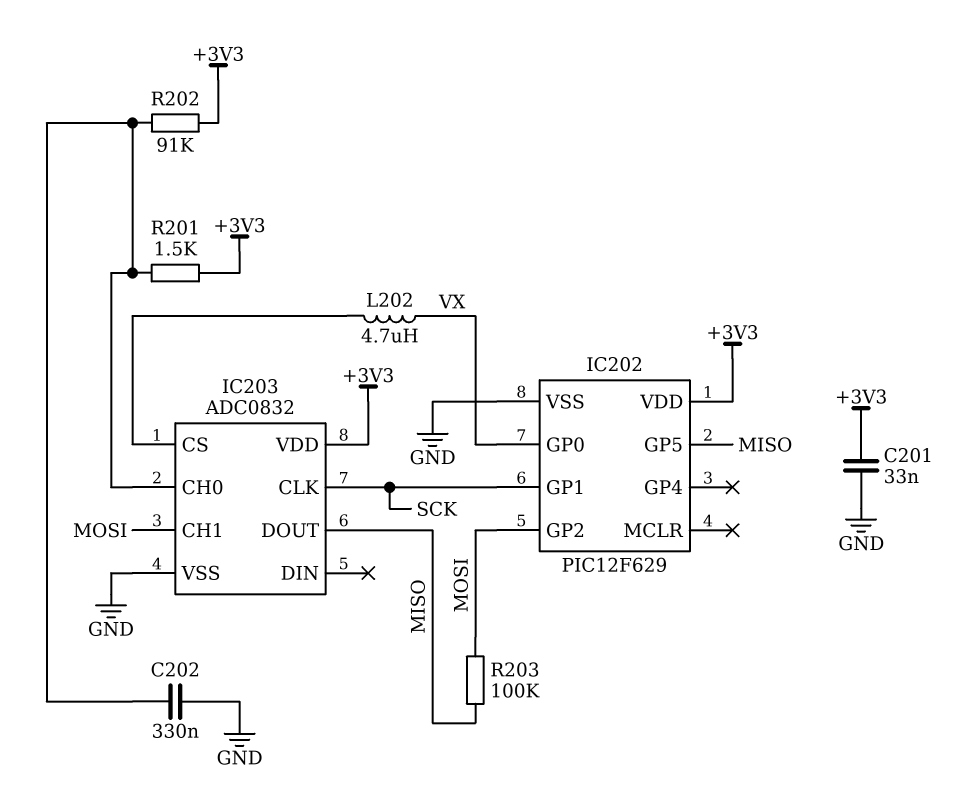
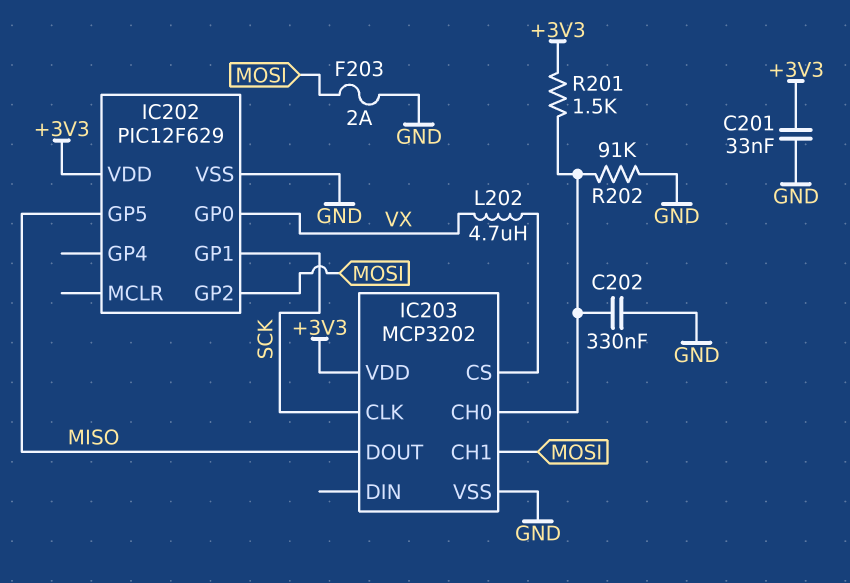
F203: none -> 2A (GND, MOSI)
IC203: ADC0832 -> MCP3202
R202: 91k (+3V3, IC203/CH0) -> 91k (GND, IC203/CH0)
R203: 100k (MISO, MOSI) -> none

